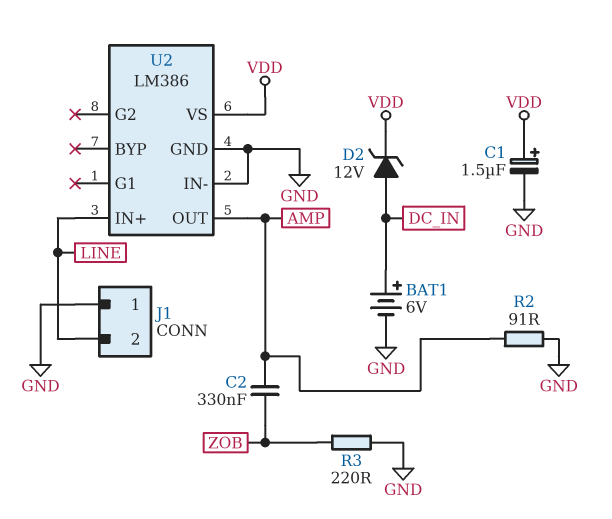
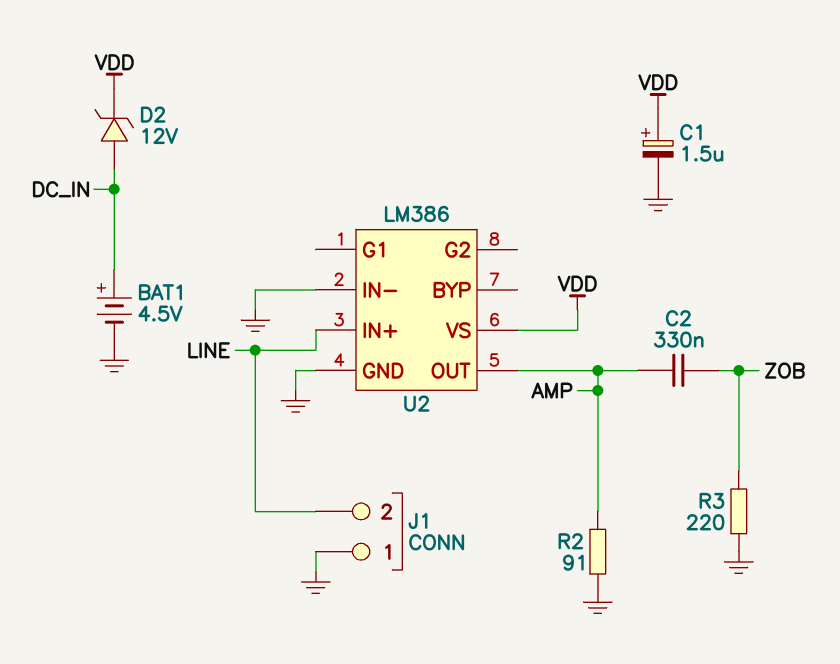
BAT1: 6V (plus DC_IN, minus GND) -> 4.5V (plus DC_IN, minus GND)

